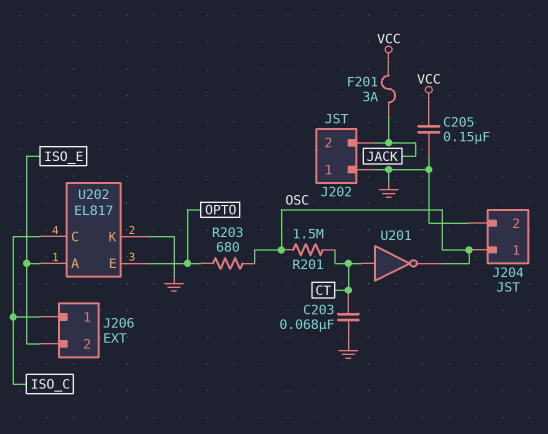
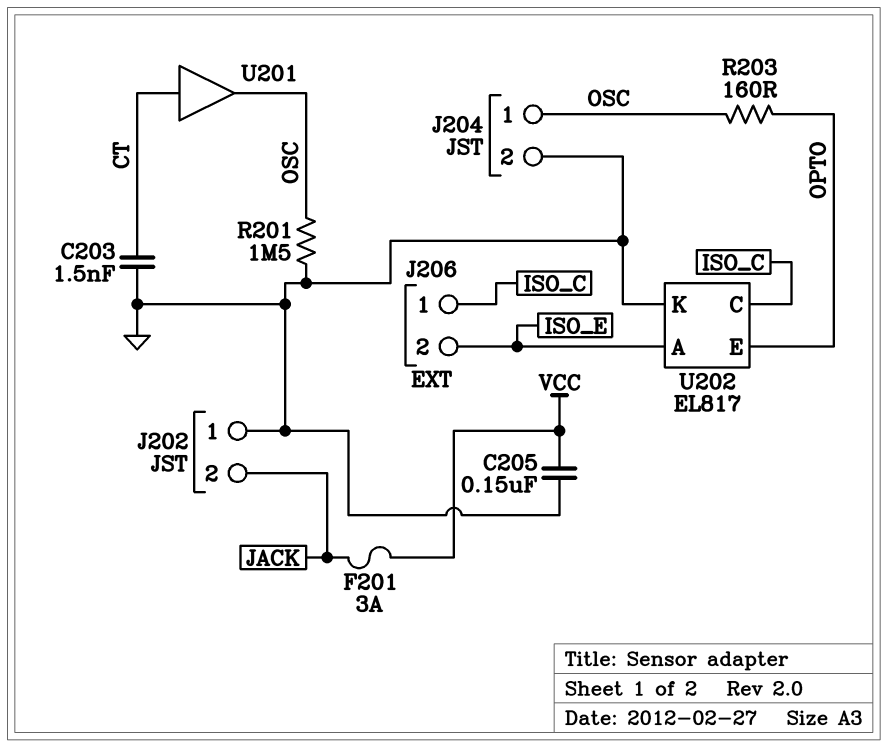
C203: 68nF (CT, GND) -> 1.5nF (CT, GND)
R201: 1.5M (CT, OSC) -> 1.5M (GND, OSC)
R203: 680 (OPTO, OSC) -> 160 (OPTO, OSC)
U201: NOT (in CT, out OSC) -> buffer (in CT, out OSC)

